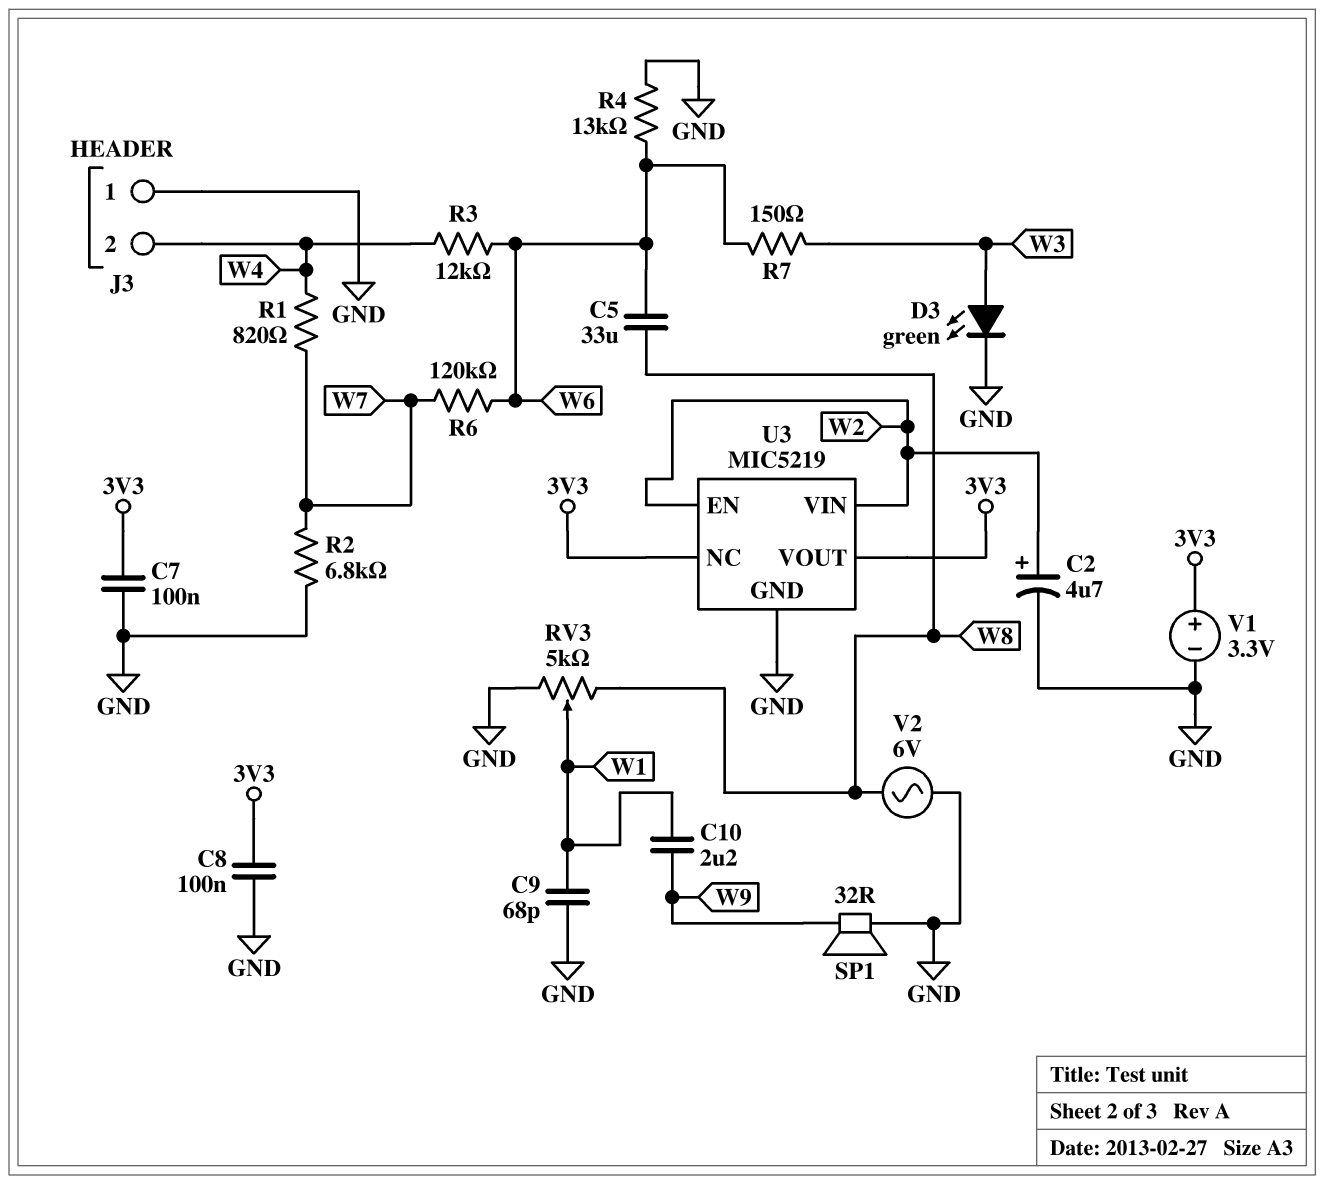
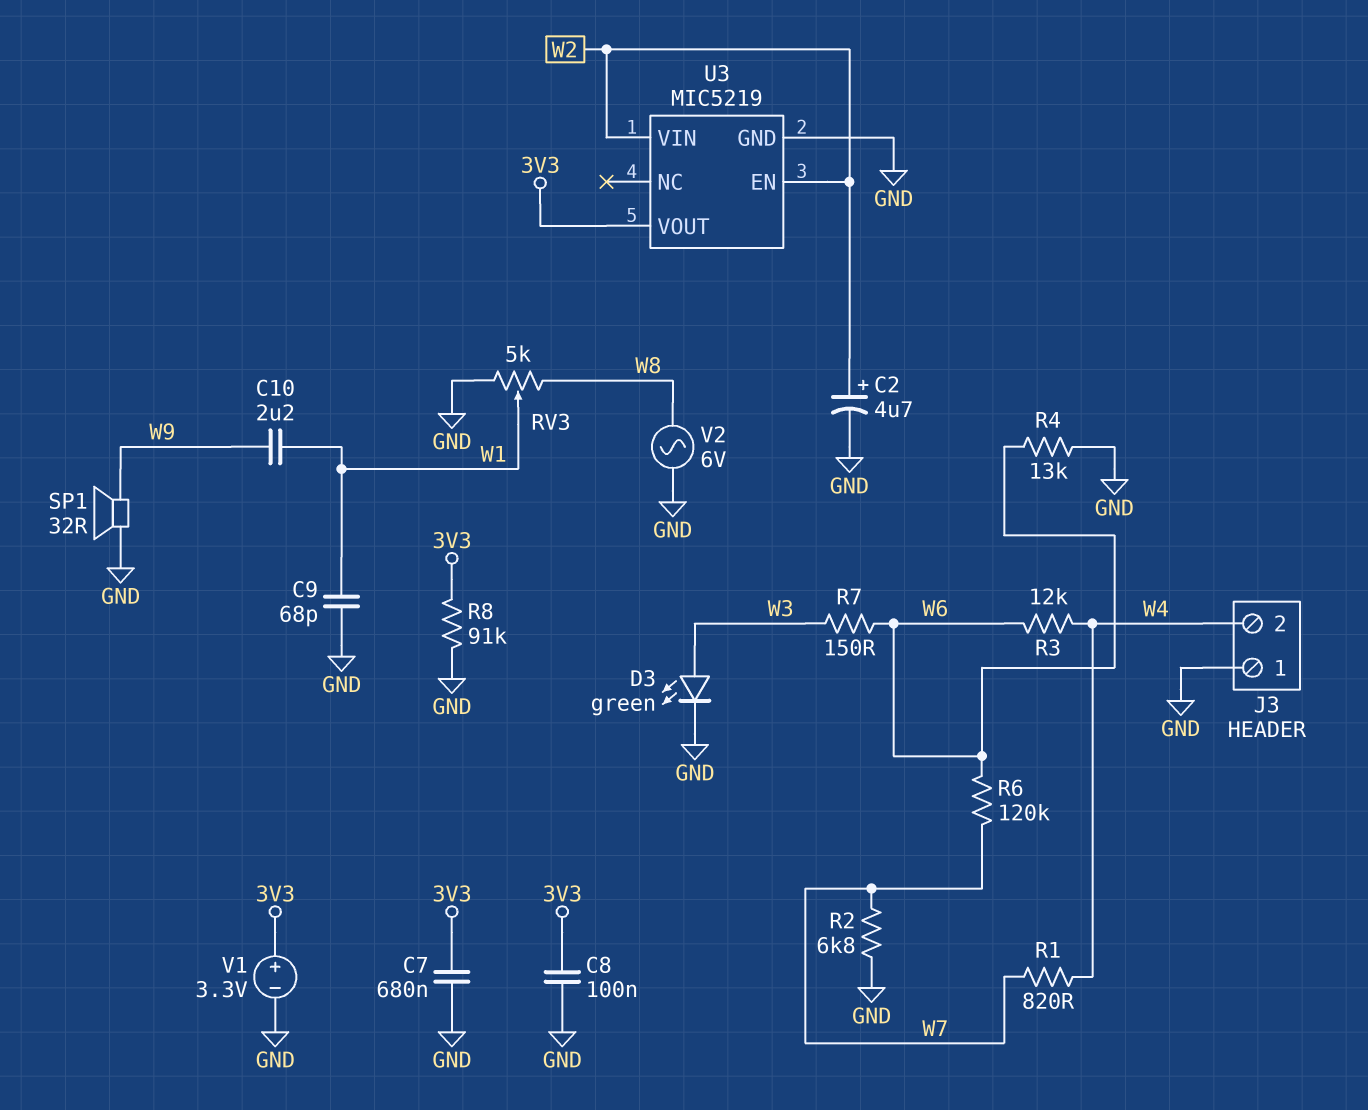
C5: 33uF (W6, W8) -> none
C7: 100nF (3V3, GND) -> 680nF (3V3, GND)
R8: none -> 91k (3V3, GND)
U3 pin NC: 3V3 -> none

